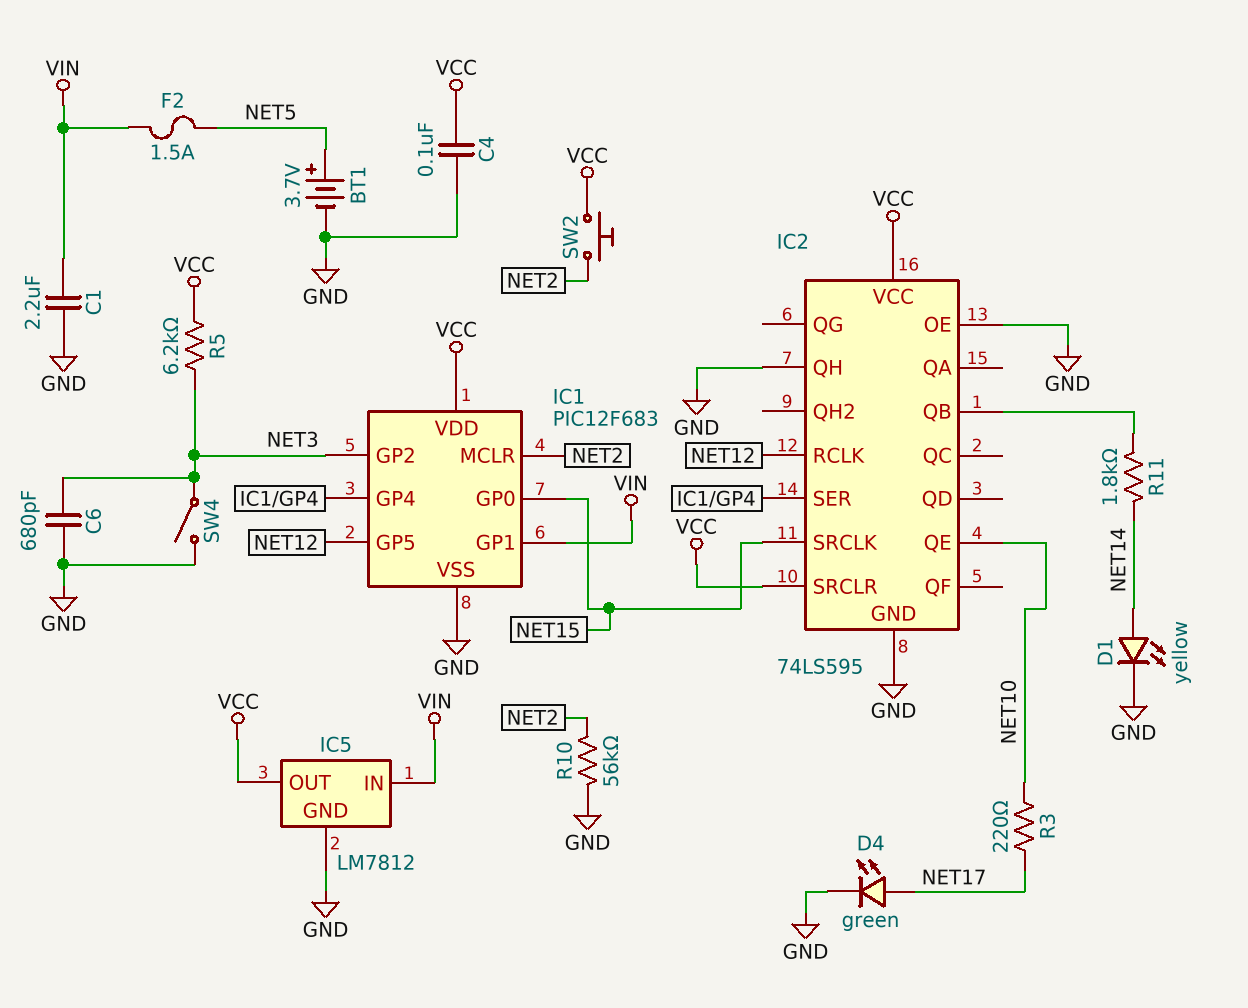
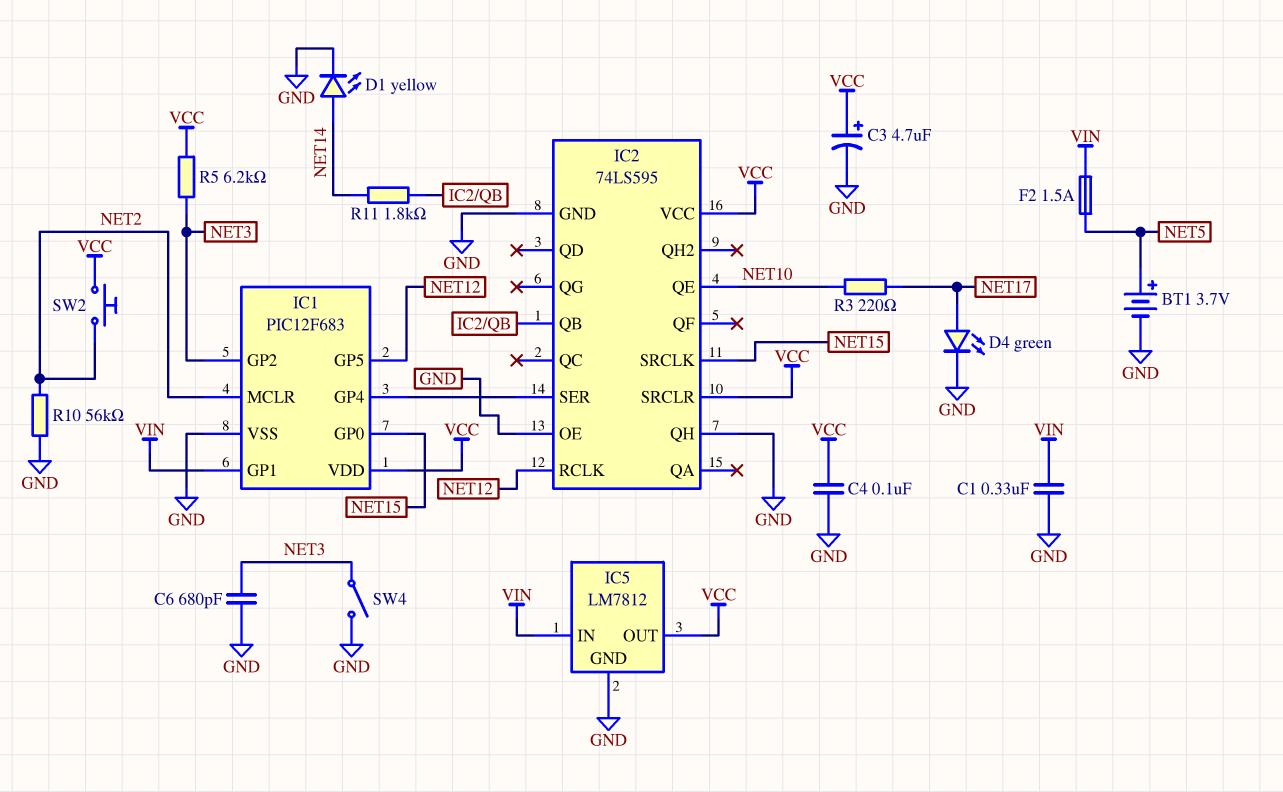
C1: 2.2uF (GND, VIN) -> 330nF (GND, VIN)
C3: none -> 4.7uF (plus VCC, minus GND)

